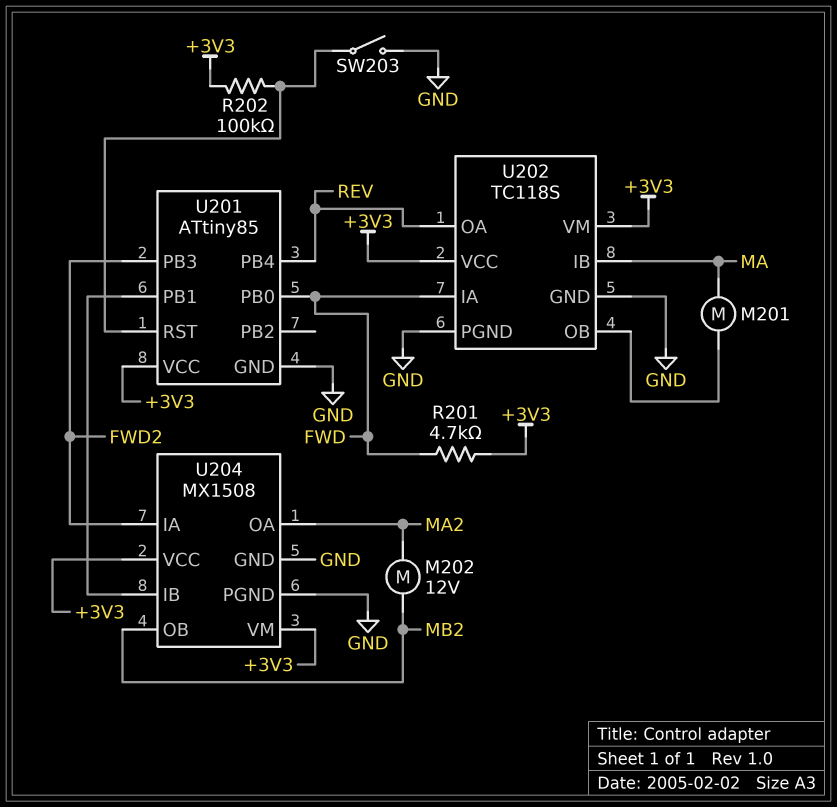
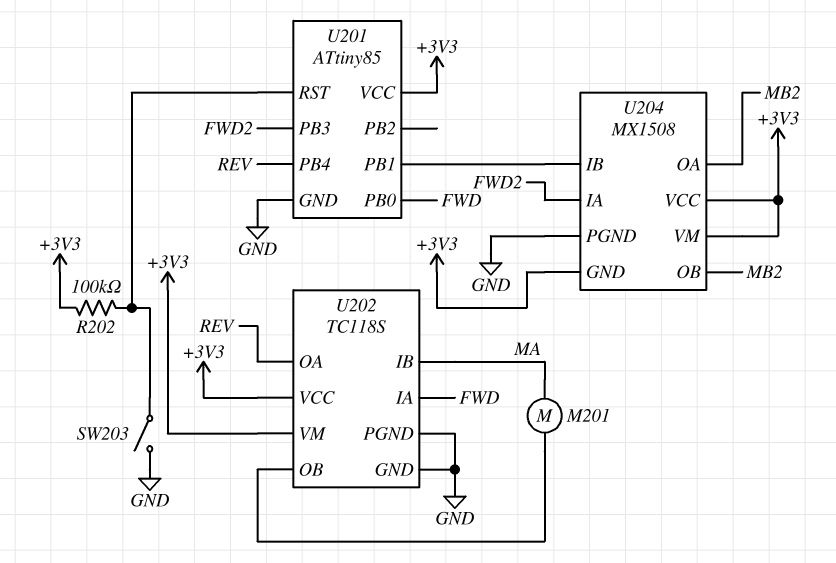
M202: motor 12V (MA2, MB2) -> none
R201: 4.7k (+3V3, FWD) -> none
U204 pin GND: GND -> +3V3
U204 pin OA: MA2 -> MB2

